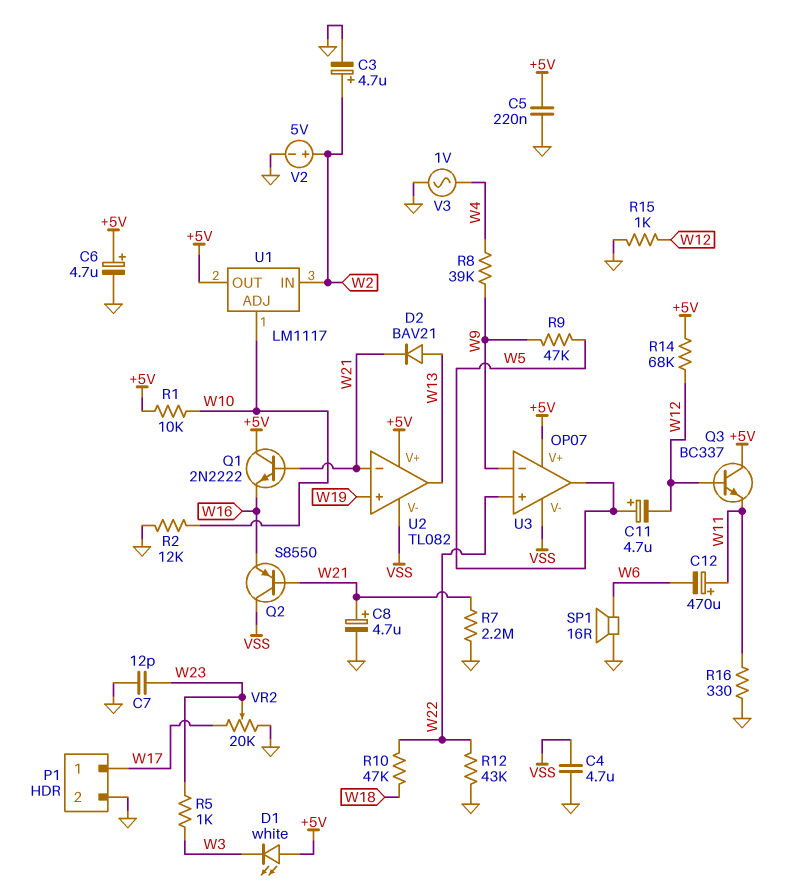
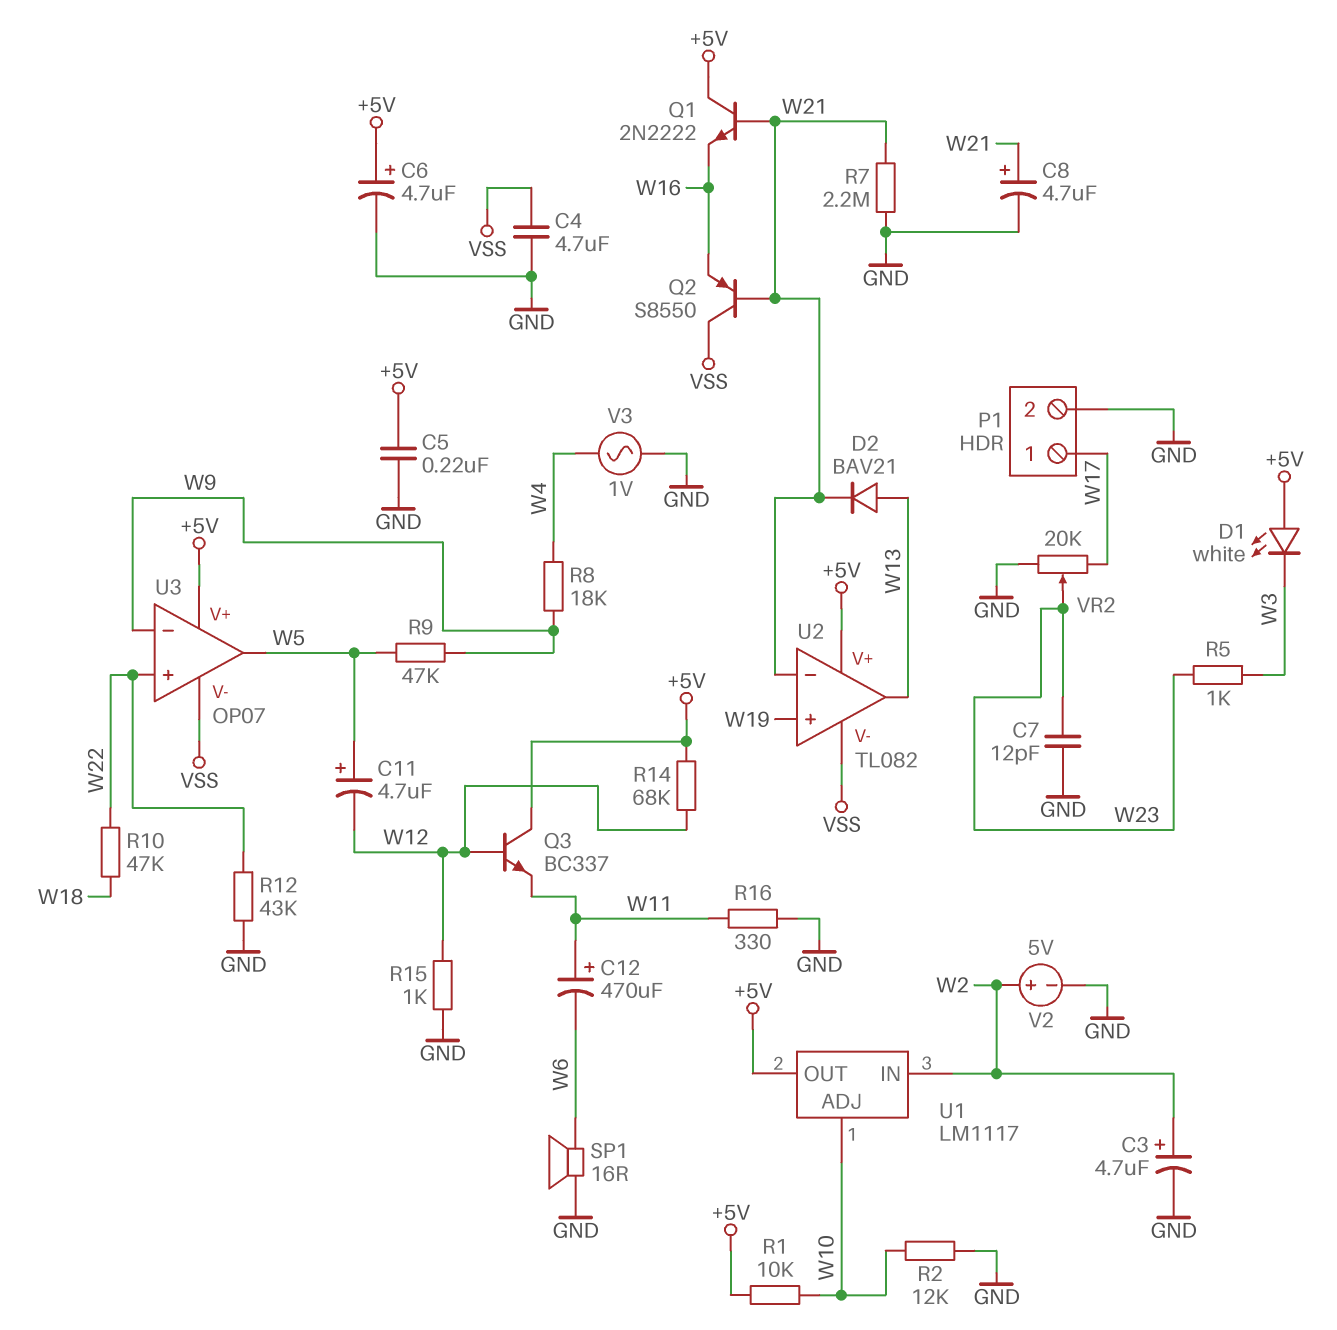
R8: 39k (W4, W9) -> 18k (W4, W9)

